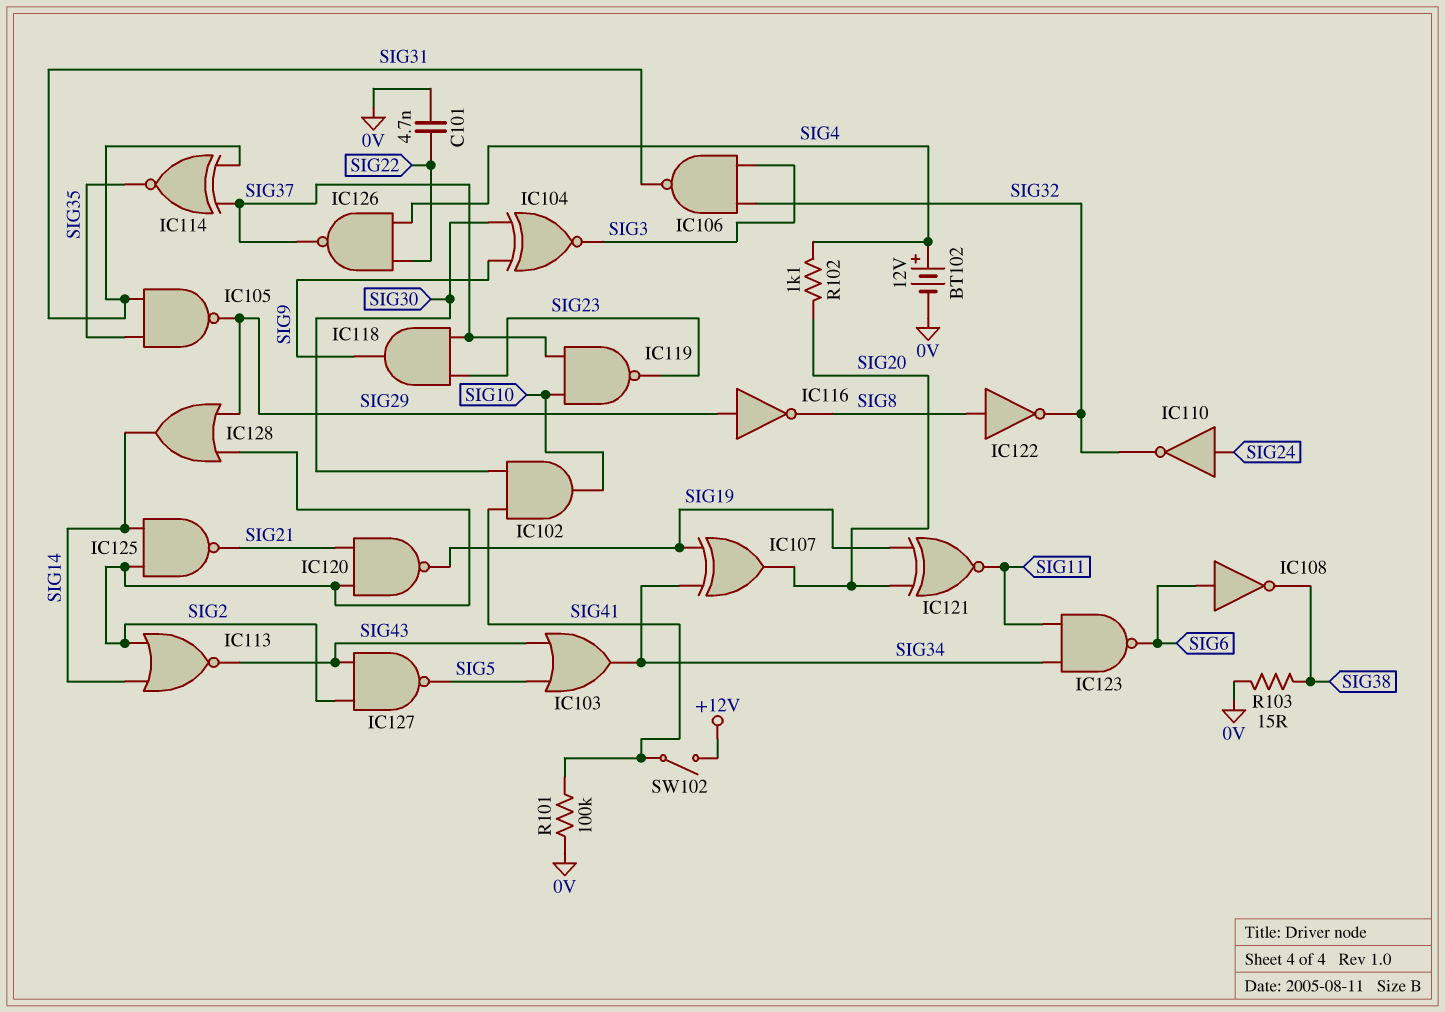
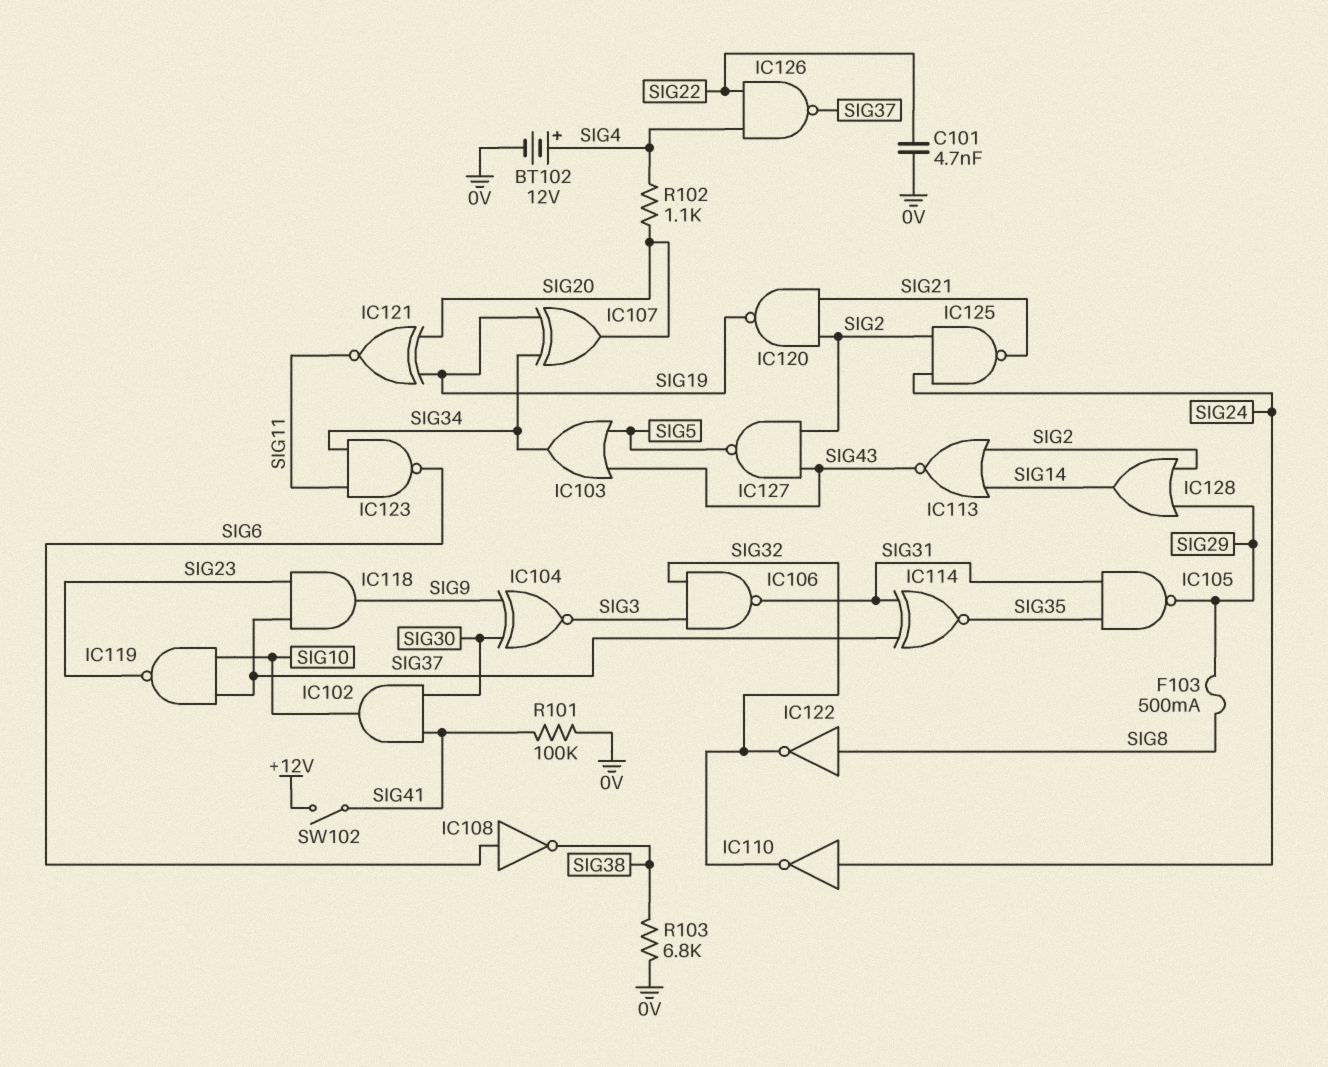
F103: none -> 500mA (SIG8, SIG29)
IC116: NOT (in SIG29, out SIG8) -> none
IC125: NAND (in SIG2, in SIG14, out SIG21) -> NAND (in SIG2, in SIG24, out SIG21)
R103: 15 (0V, SIG38) -> 6.8k (0V, SIG38)

